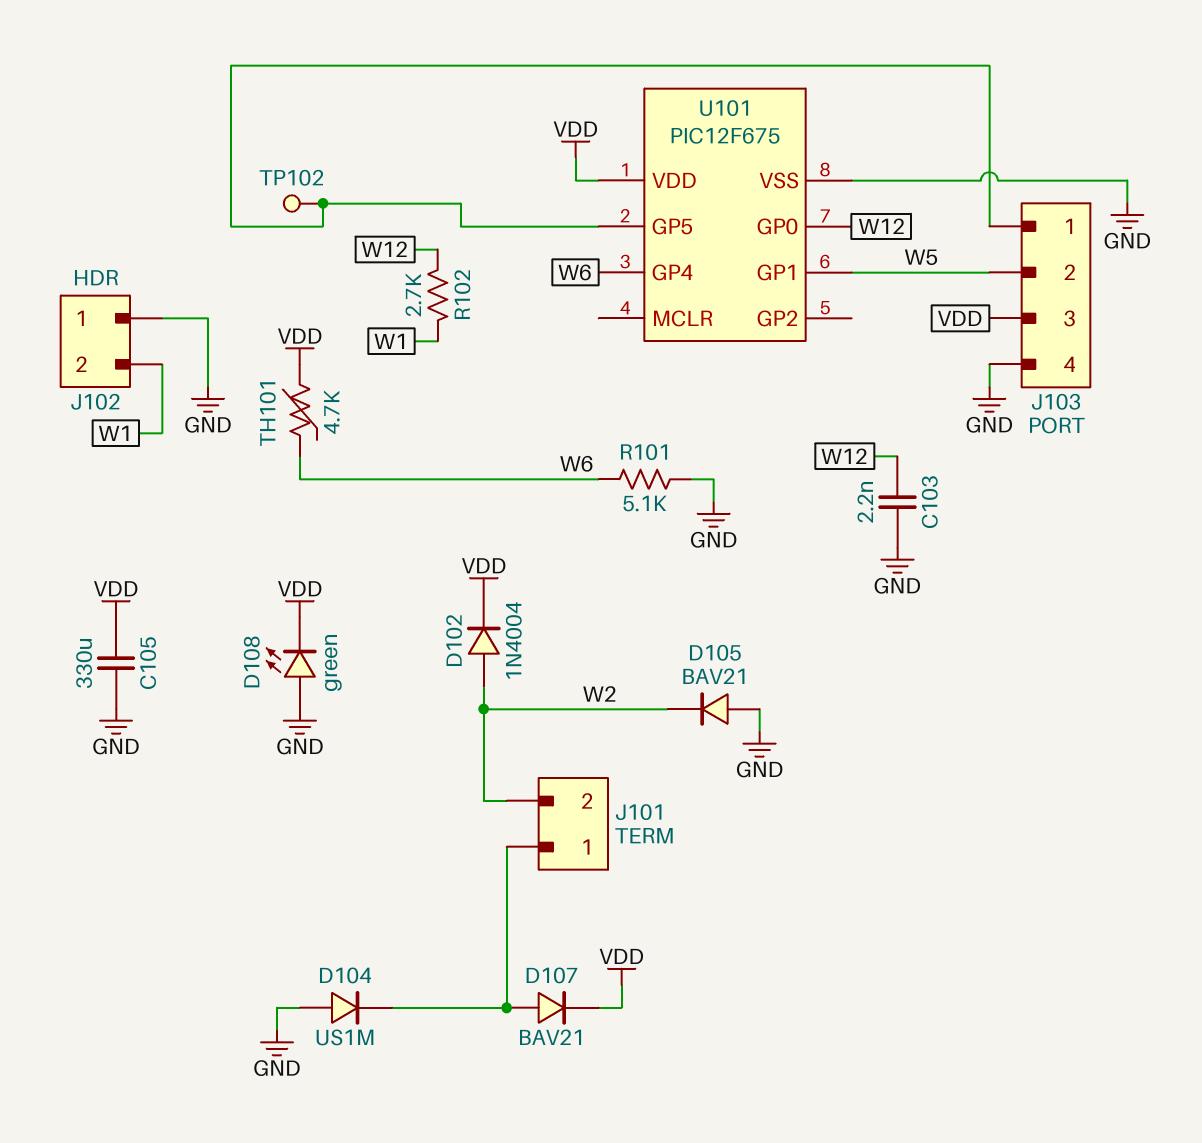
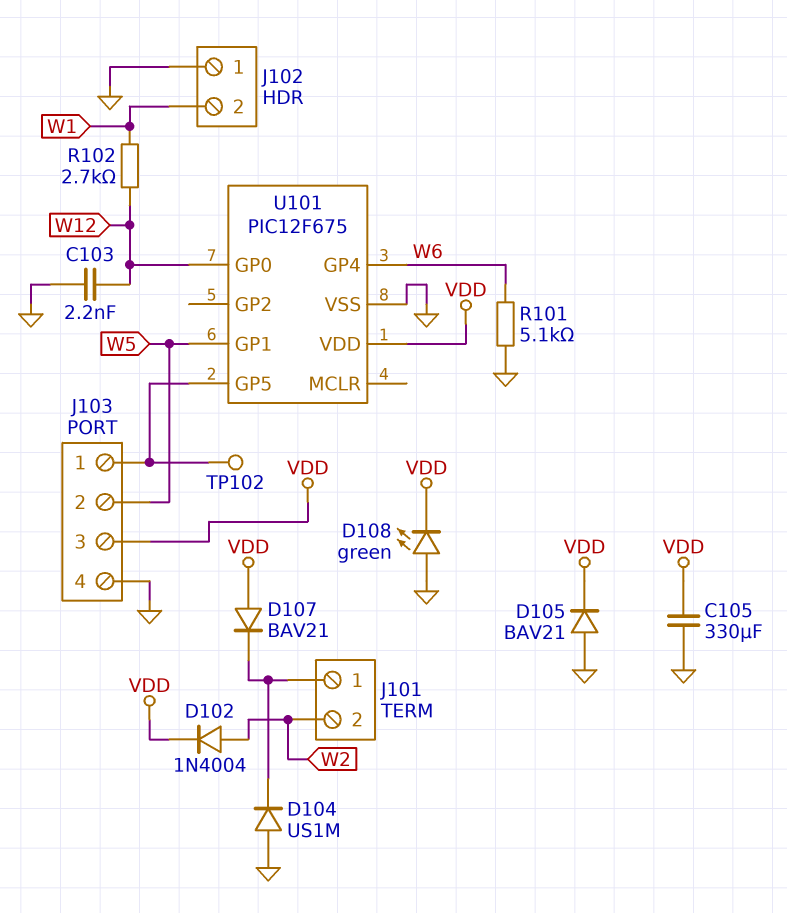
D105: diode BAV21 (A GND, K W2) -> diode BAV21 (A GND, K VDD)
D107: diode BAV21 (A J101/1, K VDD) -> diode BAV21 (A VDD, K J101/1)
TH101: 4.7k (VDD, W6) -> none

